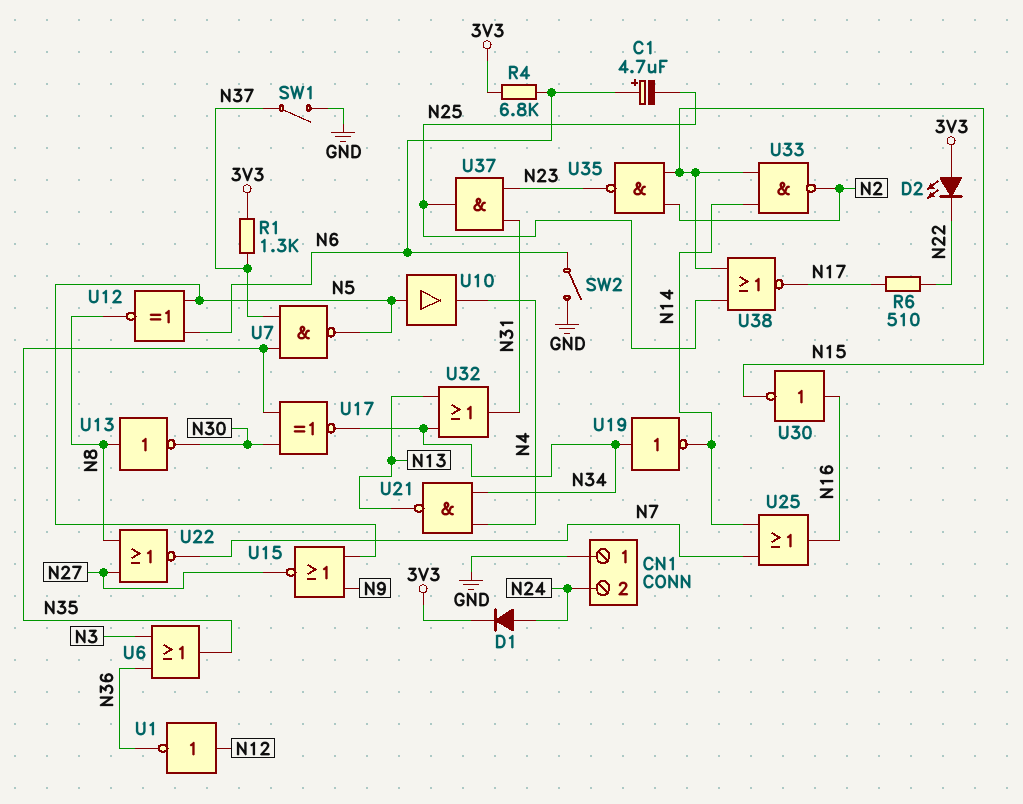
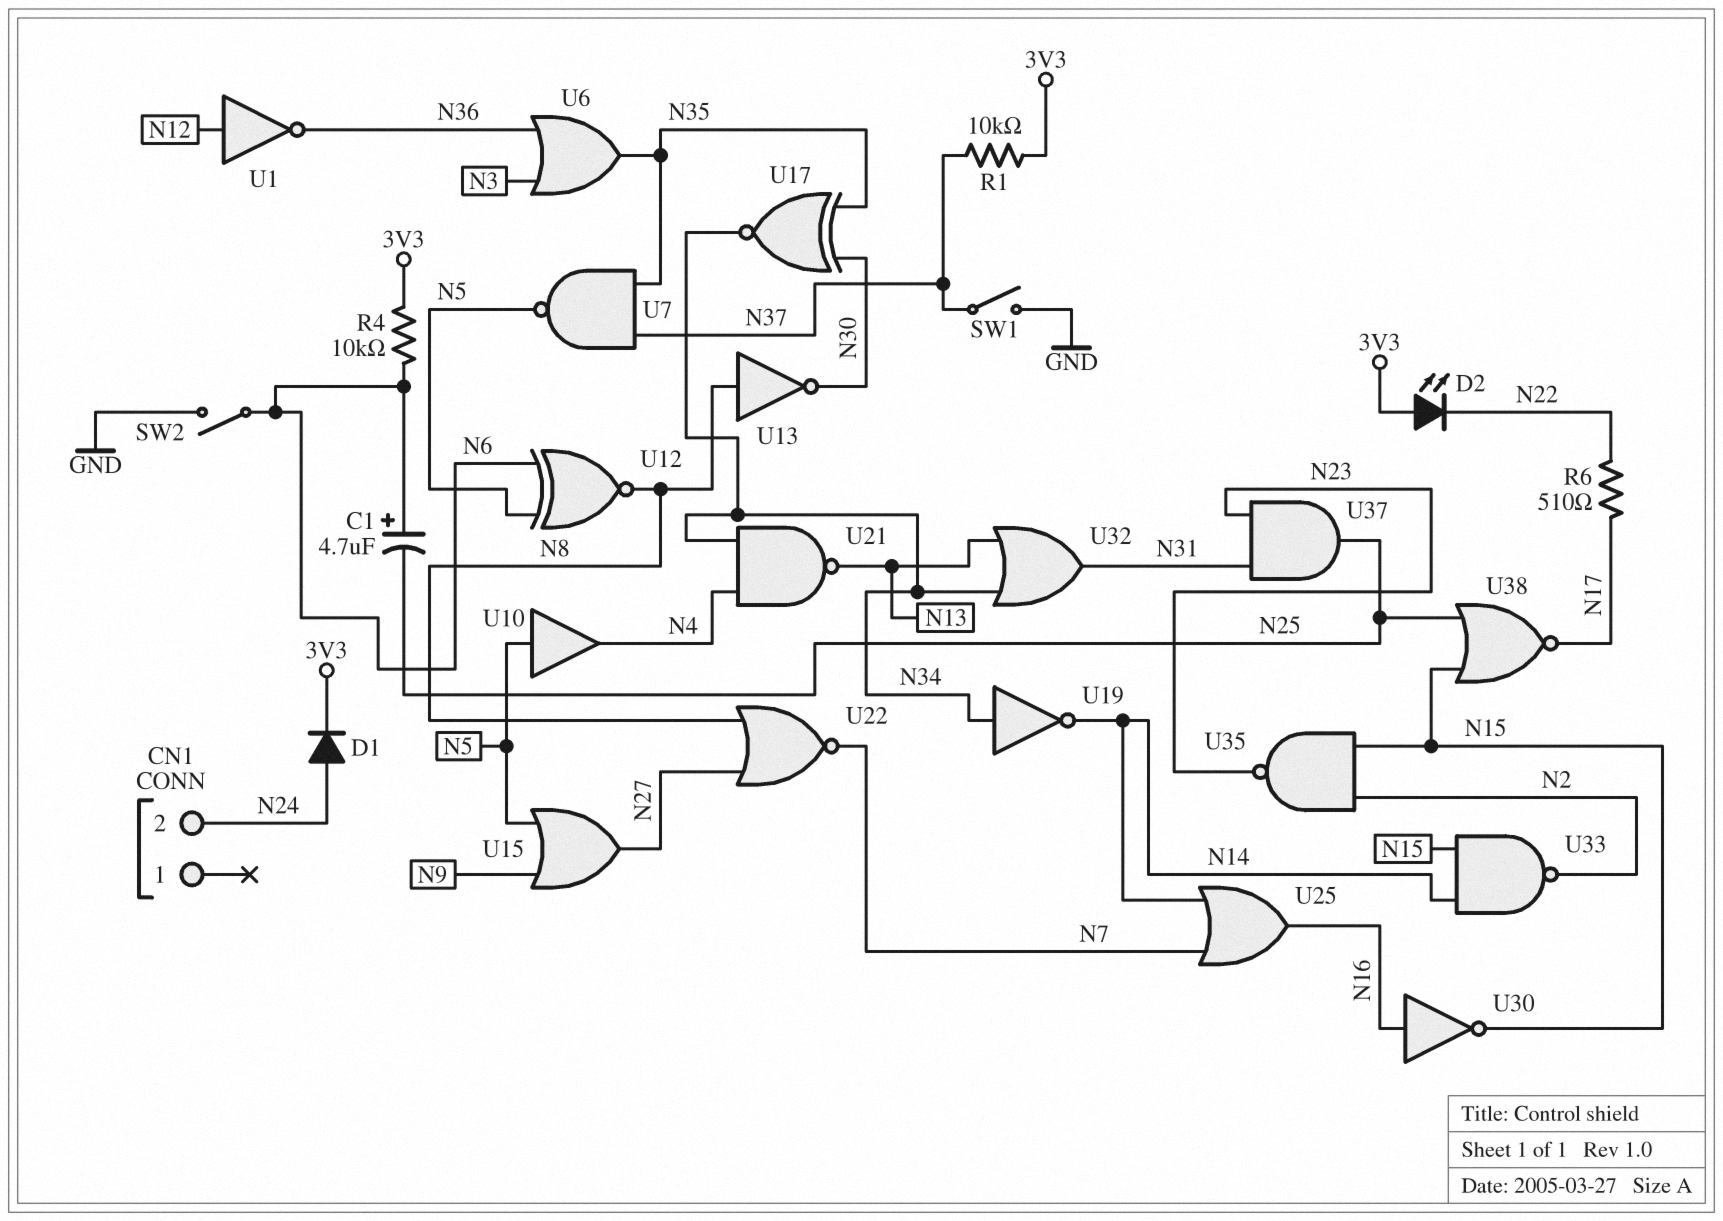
CN1 pin 1: GND -> none
R1: 1.3k (3V3, N37) -> 10k (3V3, N37)
R4: 6.8k (3V3, N6) -> 10k (3V3, N6)
U15: NOR (in N5, in N9, out N27) -> OR (in N5, in N9, out N27)

